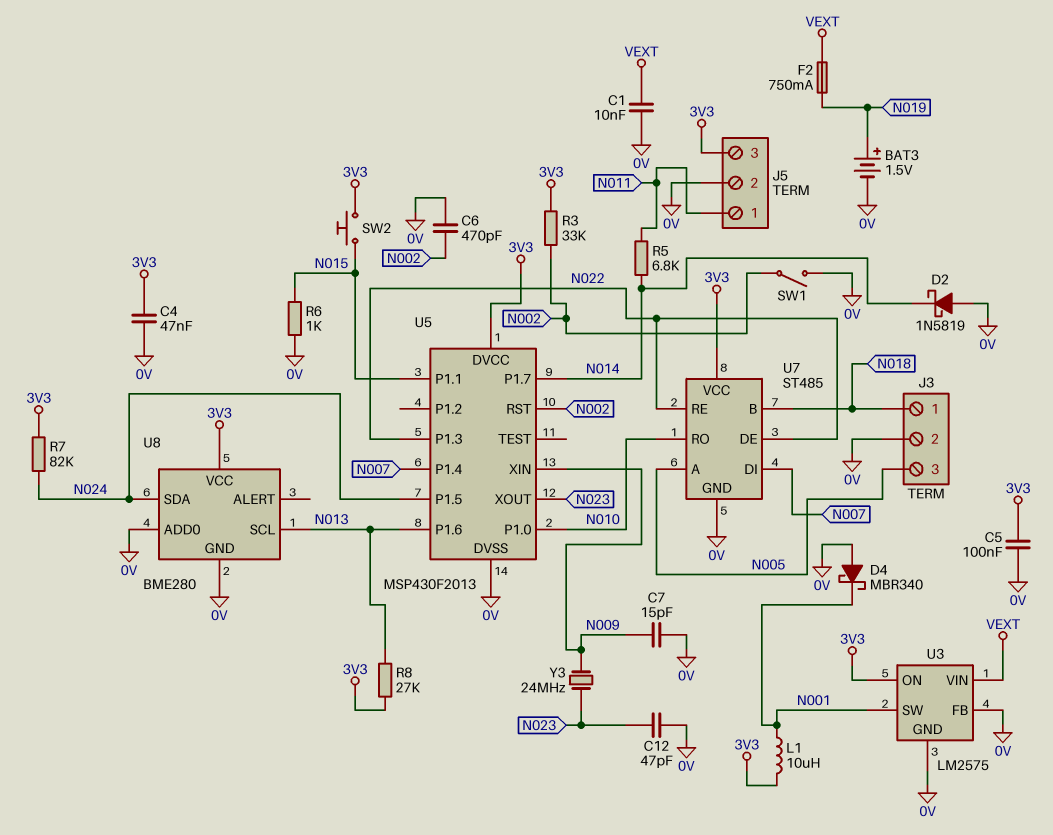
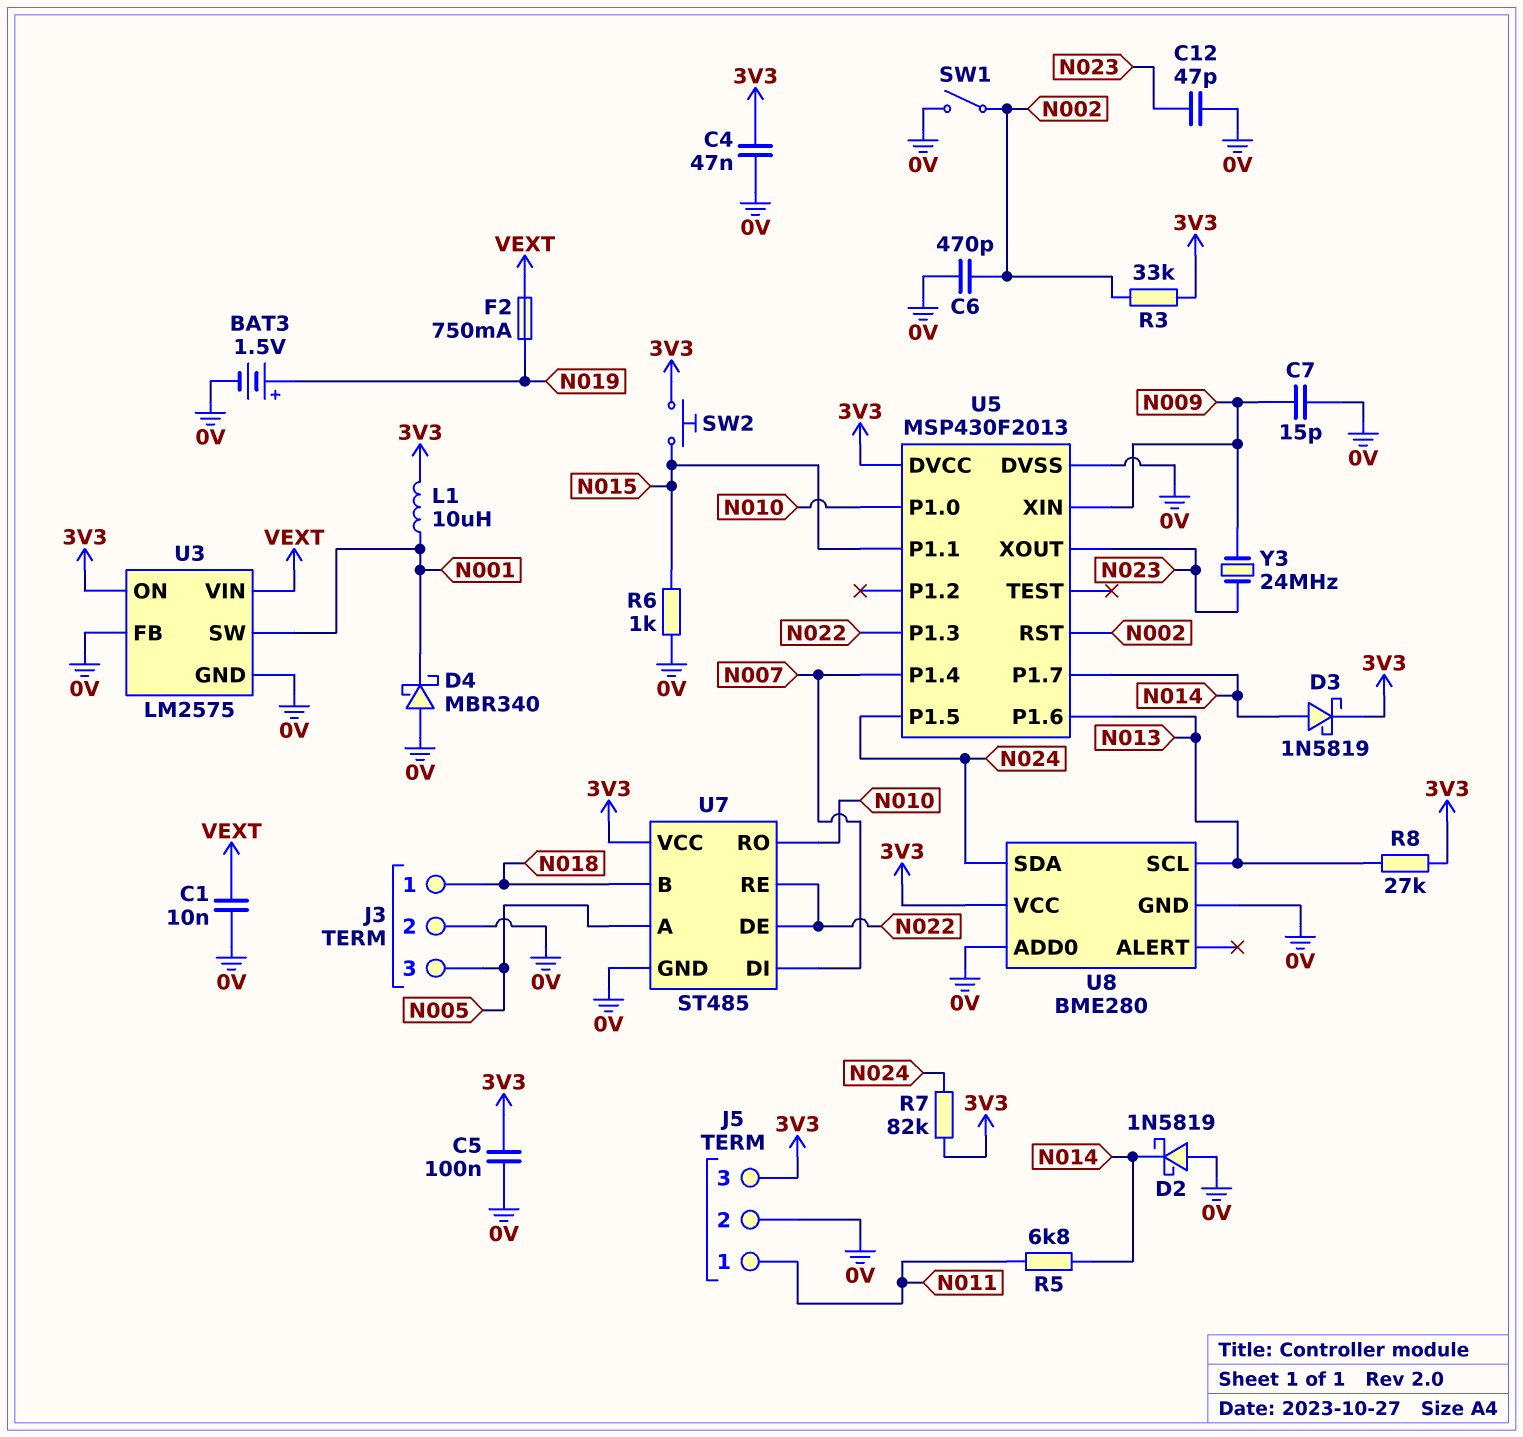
D3: none -> schottky 1N5819 (A N014, K 3V3)

